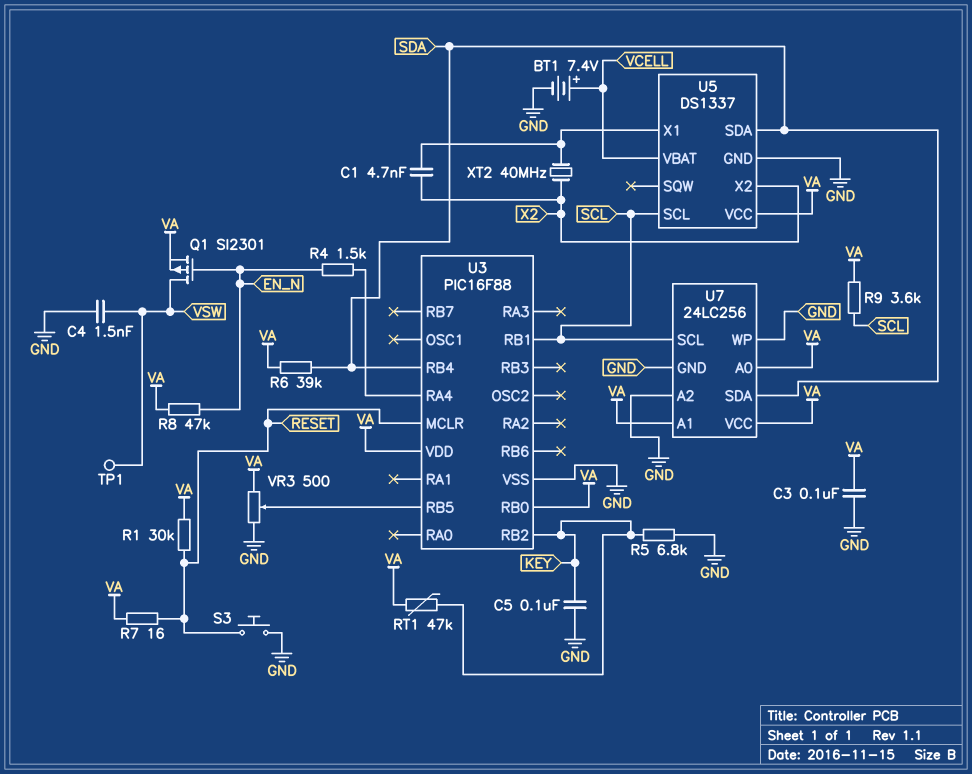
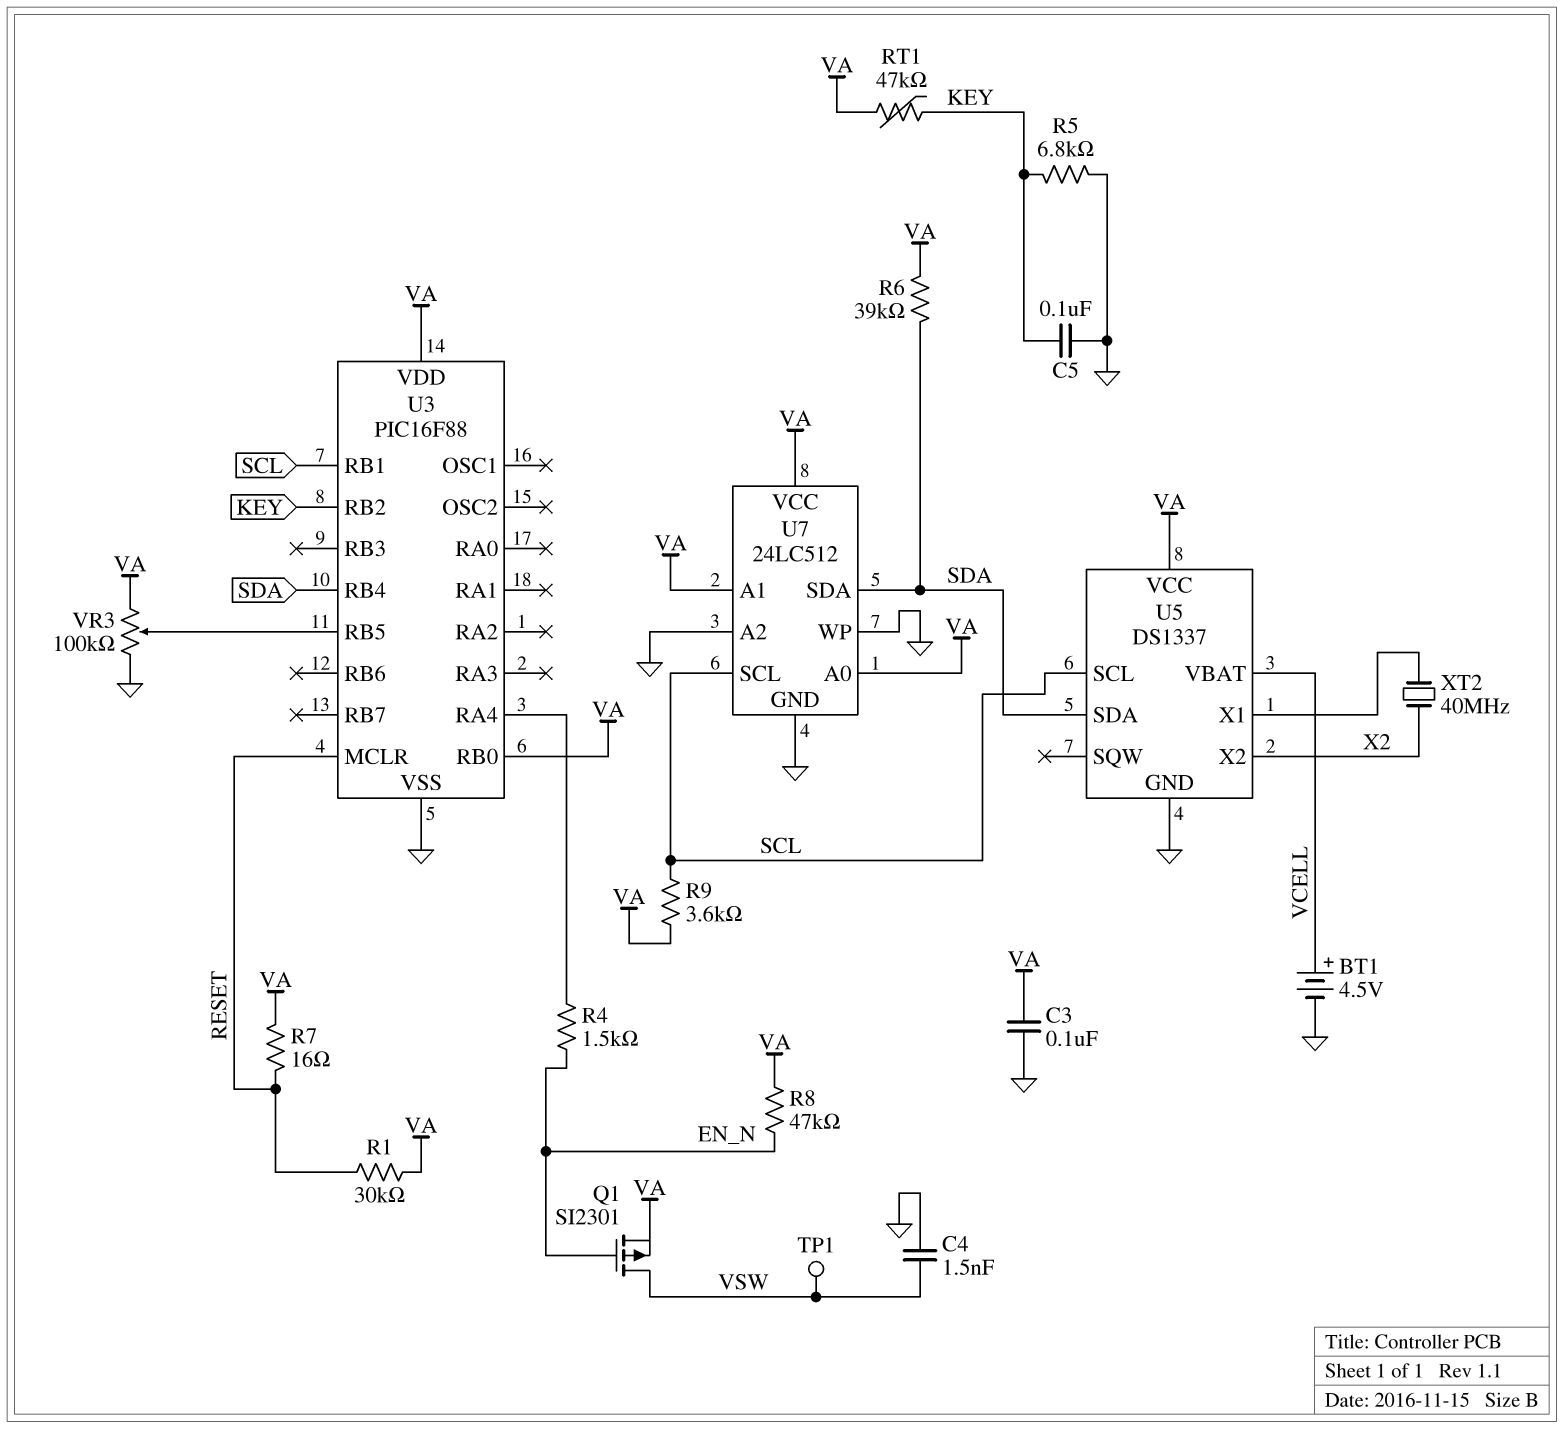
BT1: 7.4V (plus VCELL, minus GND) -> 4.5V (plus VCELL, minus GND)
C1: 4.7nF (U5/X1, X2) -> none
S3: button (GND, RESET) -> none
U7: 24LC256 -> 24LC512
VR3: 500 (GND, VA, wiper U3/RB5) -> 100k (GND, VA, wiper U3/RB5)

